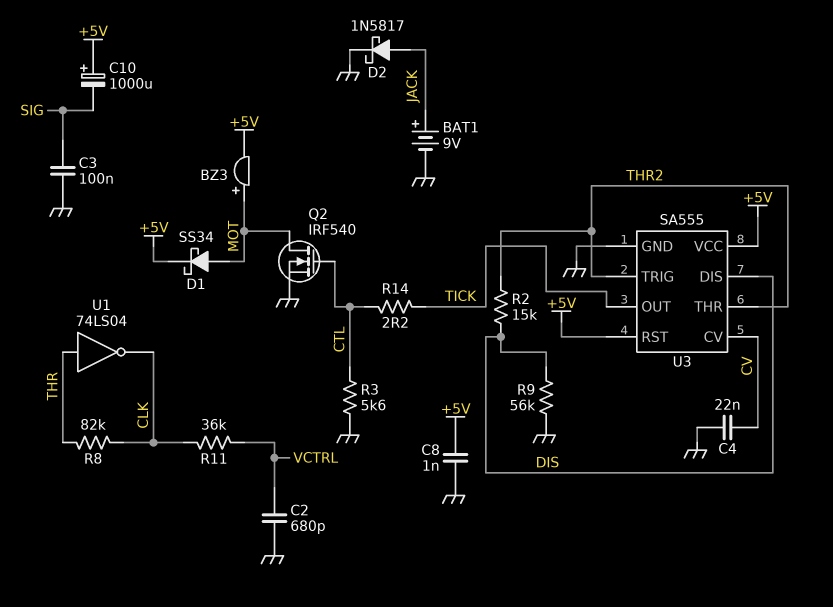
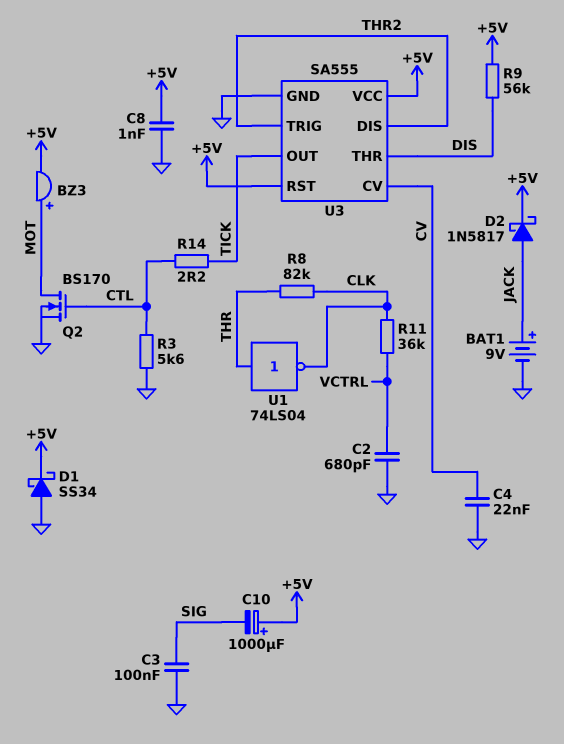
D1: schottky SS34 (A MOT, K +5V) -> schottky SS34 (A GND, K +5V)
D2: schottky 1N5817 (A JACK, K GND) -> schottky 1N5817 (A JACK, K +5V)
Q2: NMOS IRF540 (G CTL, D MOT, S GND) -> NMOS BS170 (G CTL, D MOT, S GND)
R2: 15k (DIS, THR2) -> none
R9: 56k (DIS, GND) -> 56k (+5V, DIS)
U3 pin DIS: DIS -> THR2
U3 pin THR: THR2 -> DIS

